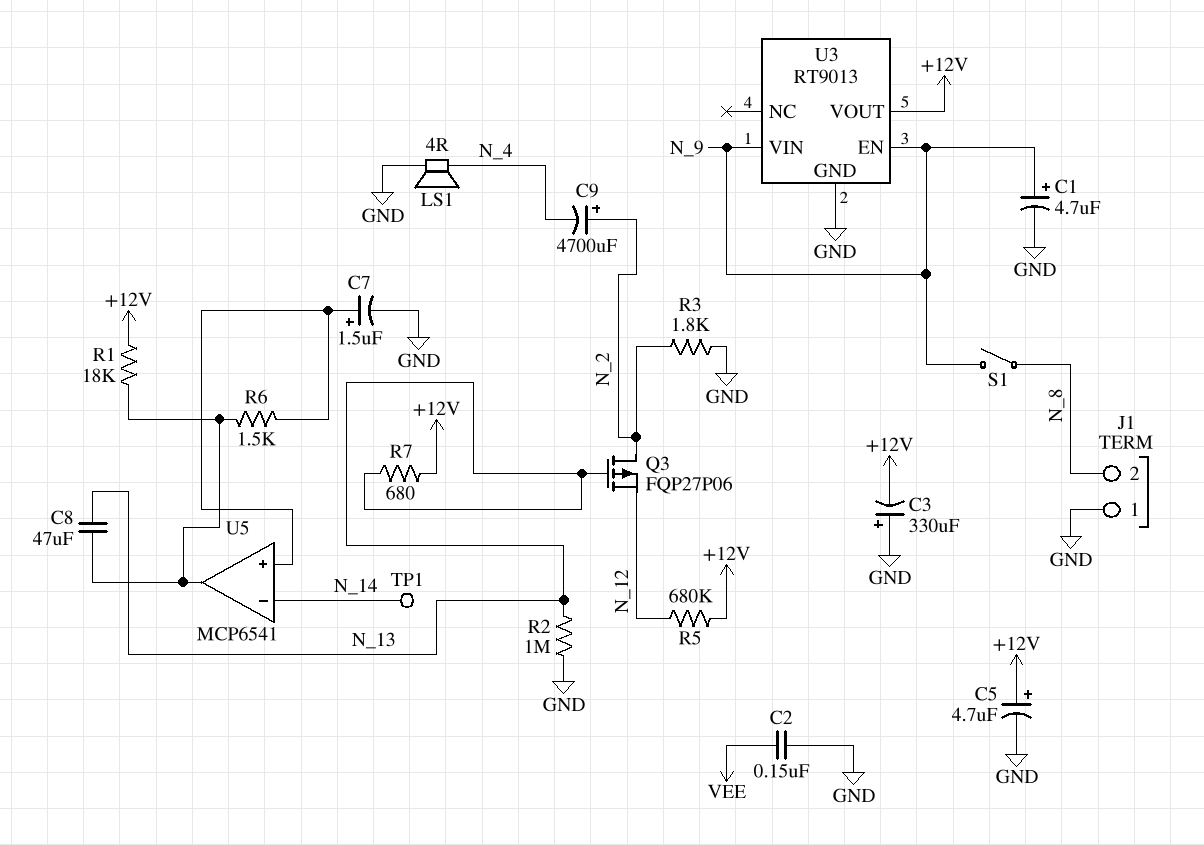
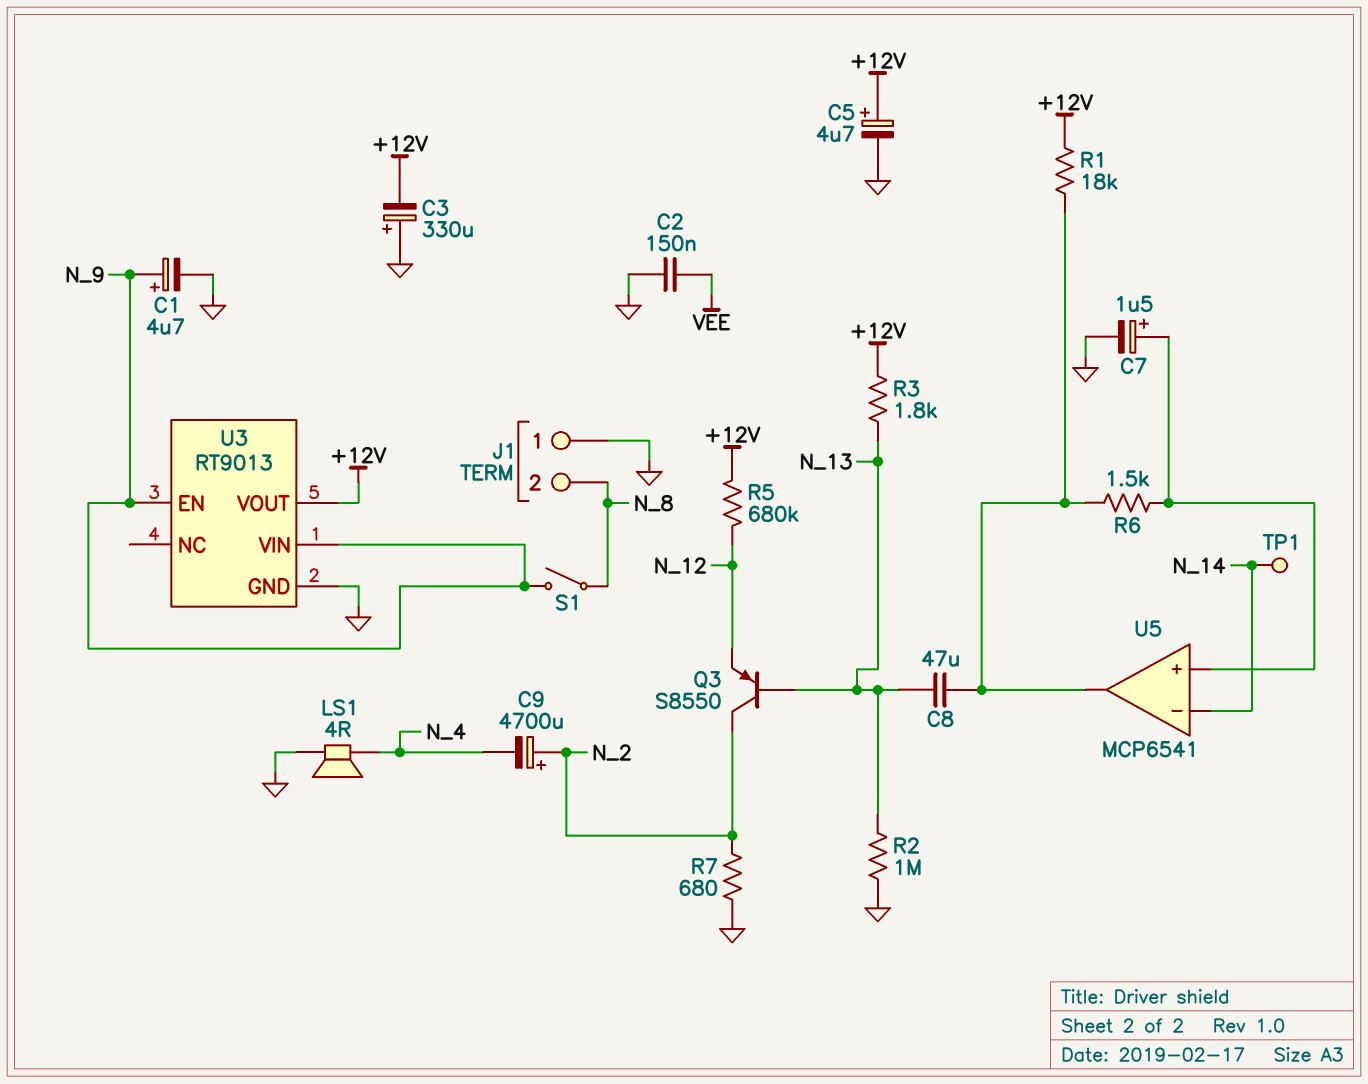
Q3: PMOS FQP27P06 (G N_13, D N_2, S N_12) -> PNP S8550 (B N_13, C N_2, E N_12)
R3: 1.8k (GND, N_2) -> 1.8k (+12V, N_13)
R7: 680 (+12V, N_13) -> 680 (GND, N_2)

